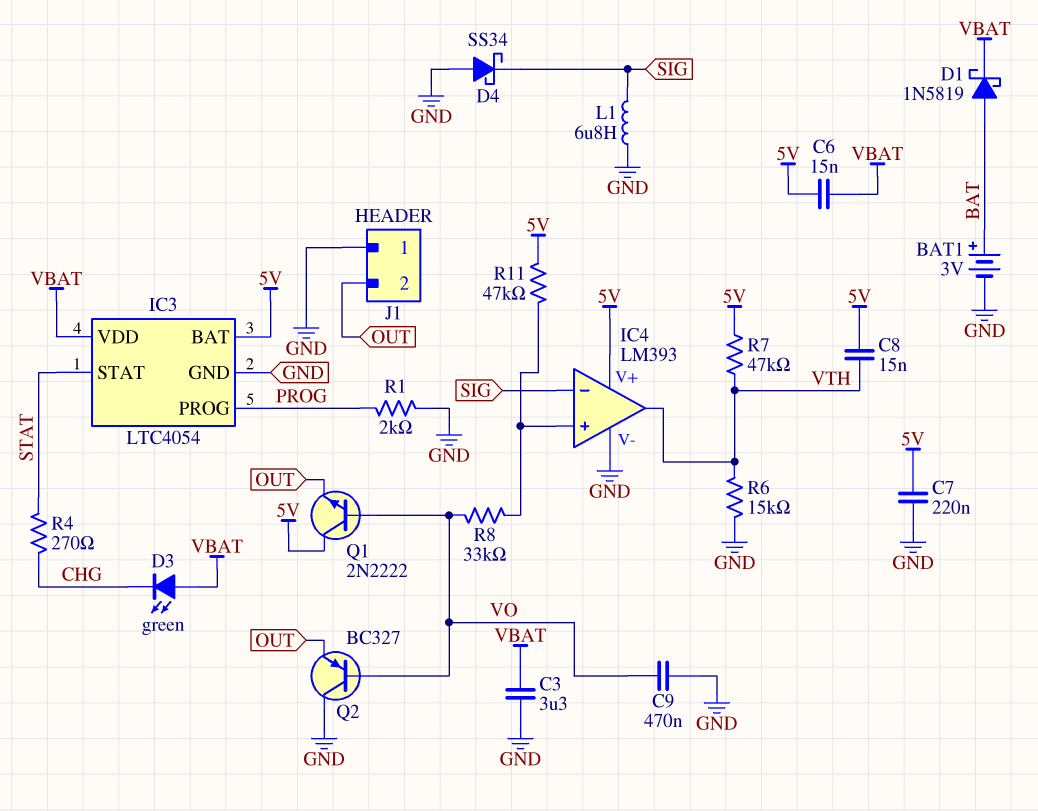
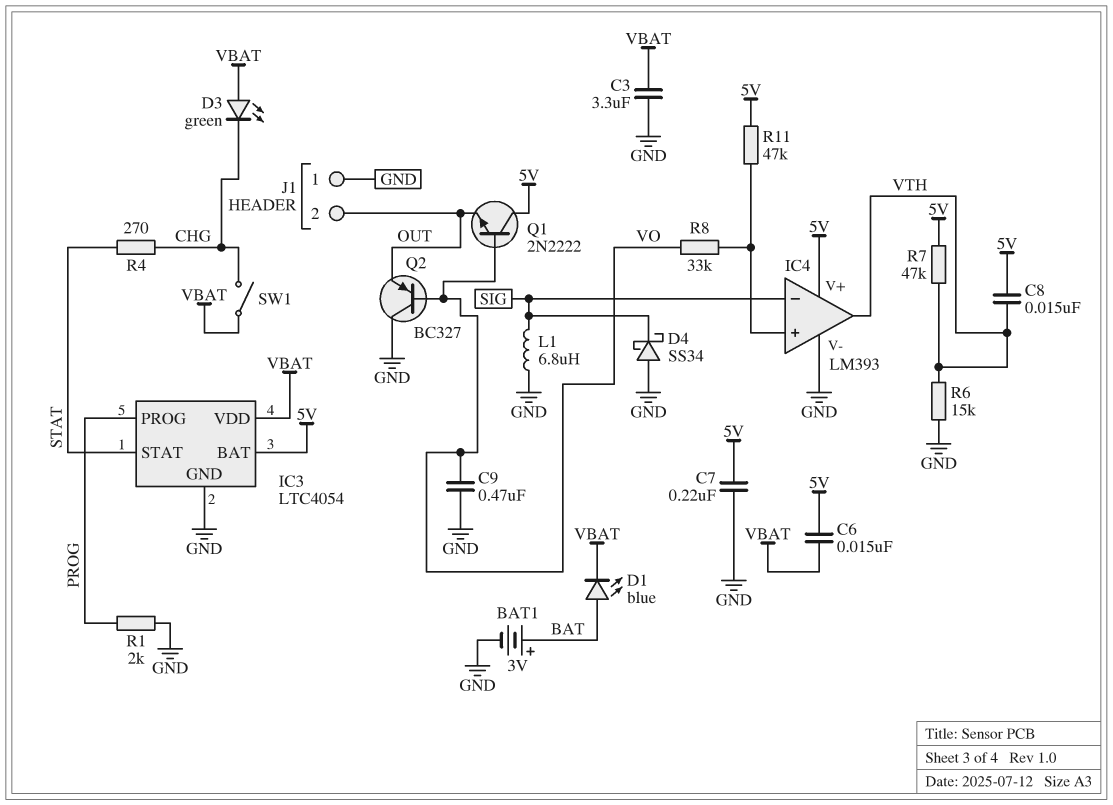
D1: schottky 1N5819 (A BAT, K VBAT) -> LED blue (A BAT, K VBAT)
SW1: none -> switch (CHG, VBAT)

